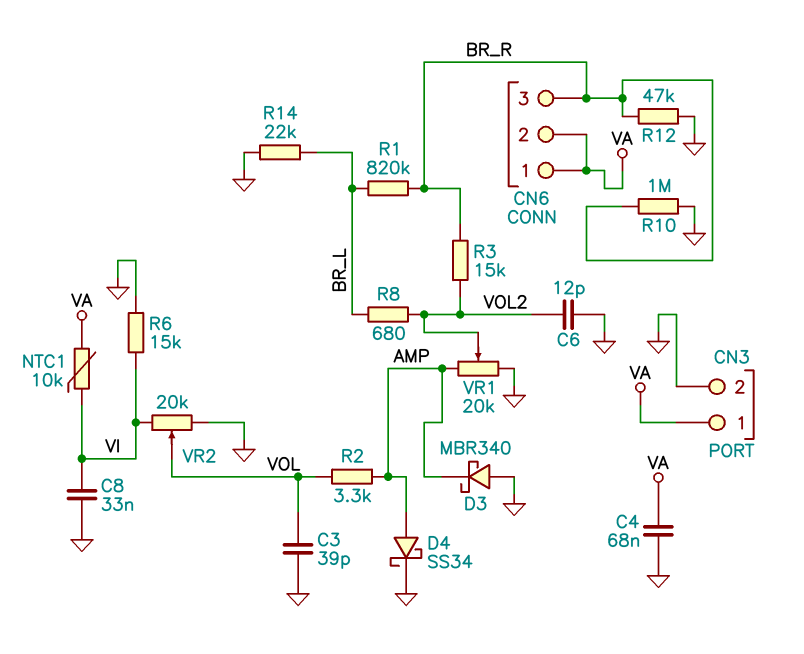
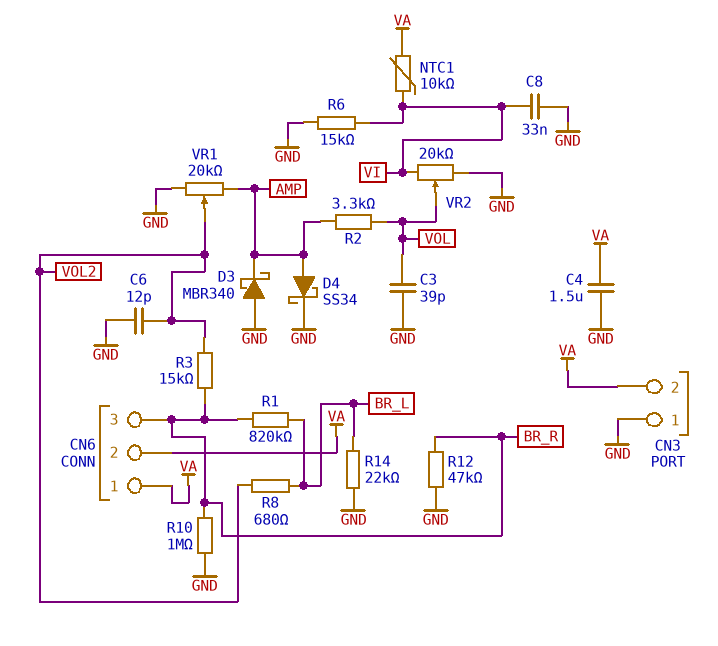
C4: 68nF (GND, VA) -> 1.5uF (GND, VA)
CN3 pin 1: VA -> GND
CN3 pin 2: GND -> VA

